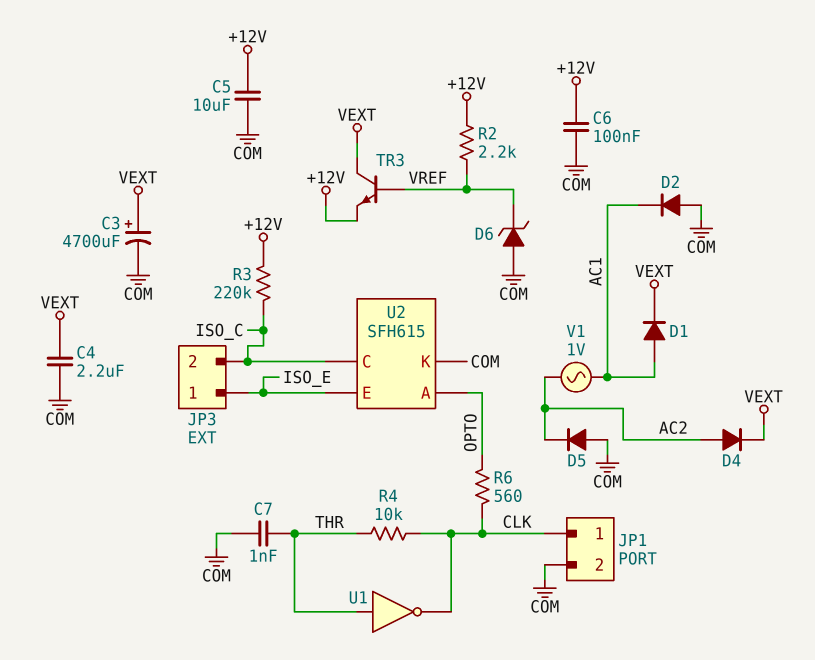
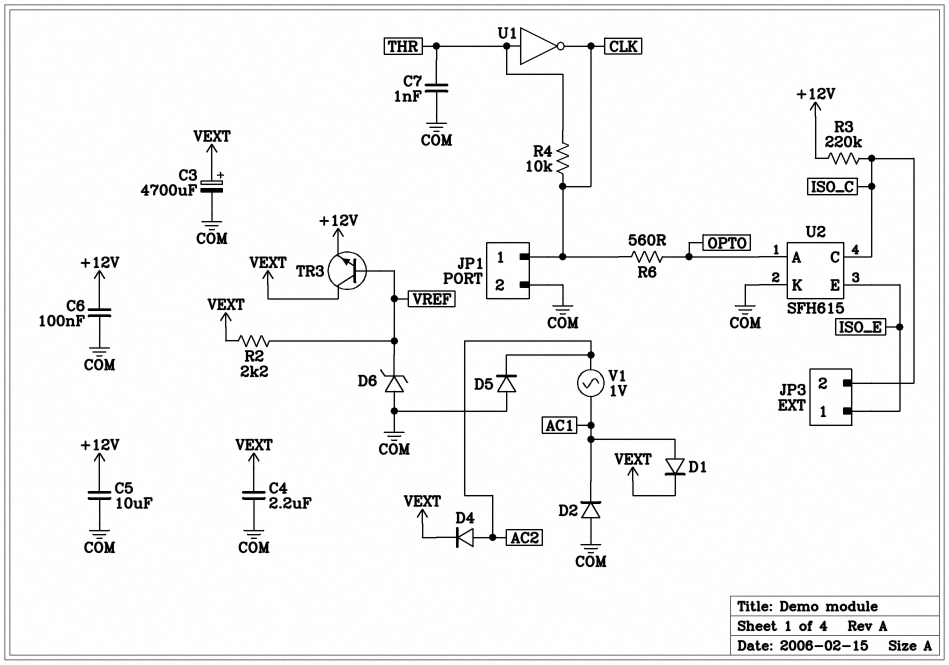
R2: 2.2k (+12V, VREF) -> 2.2k (VEXT, VREF)

